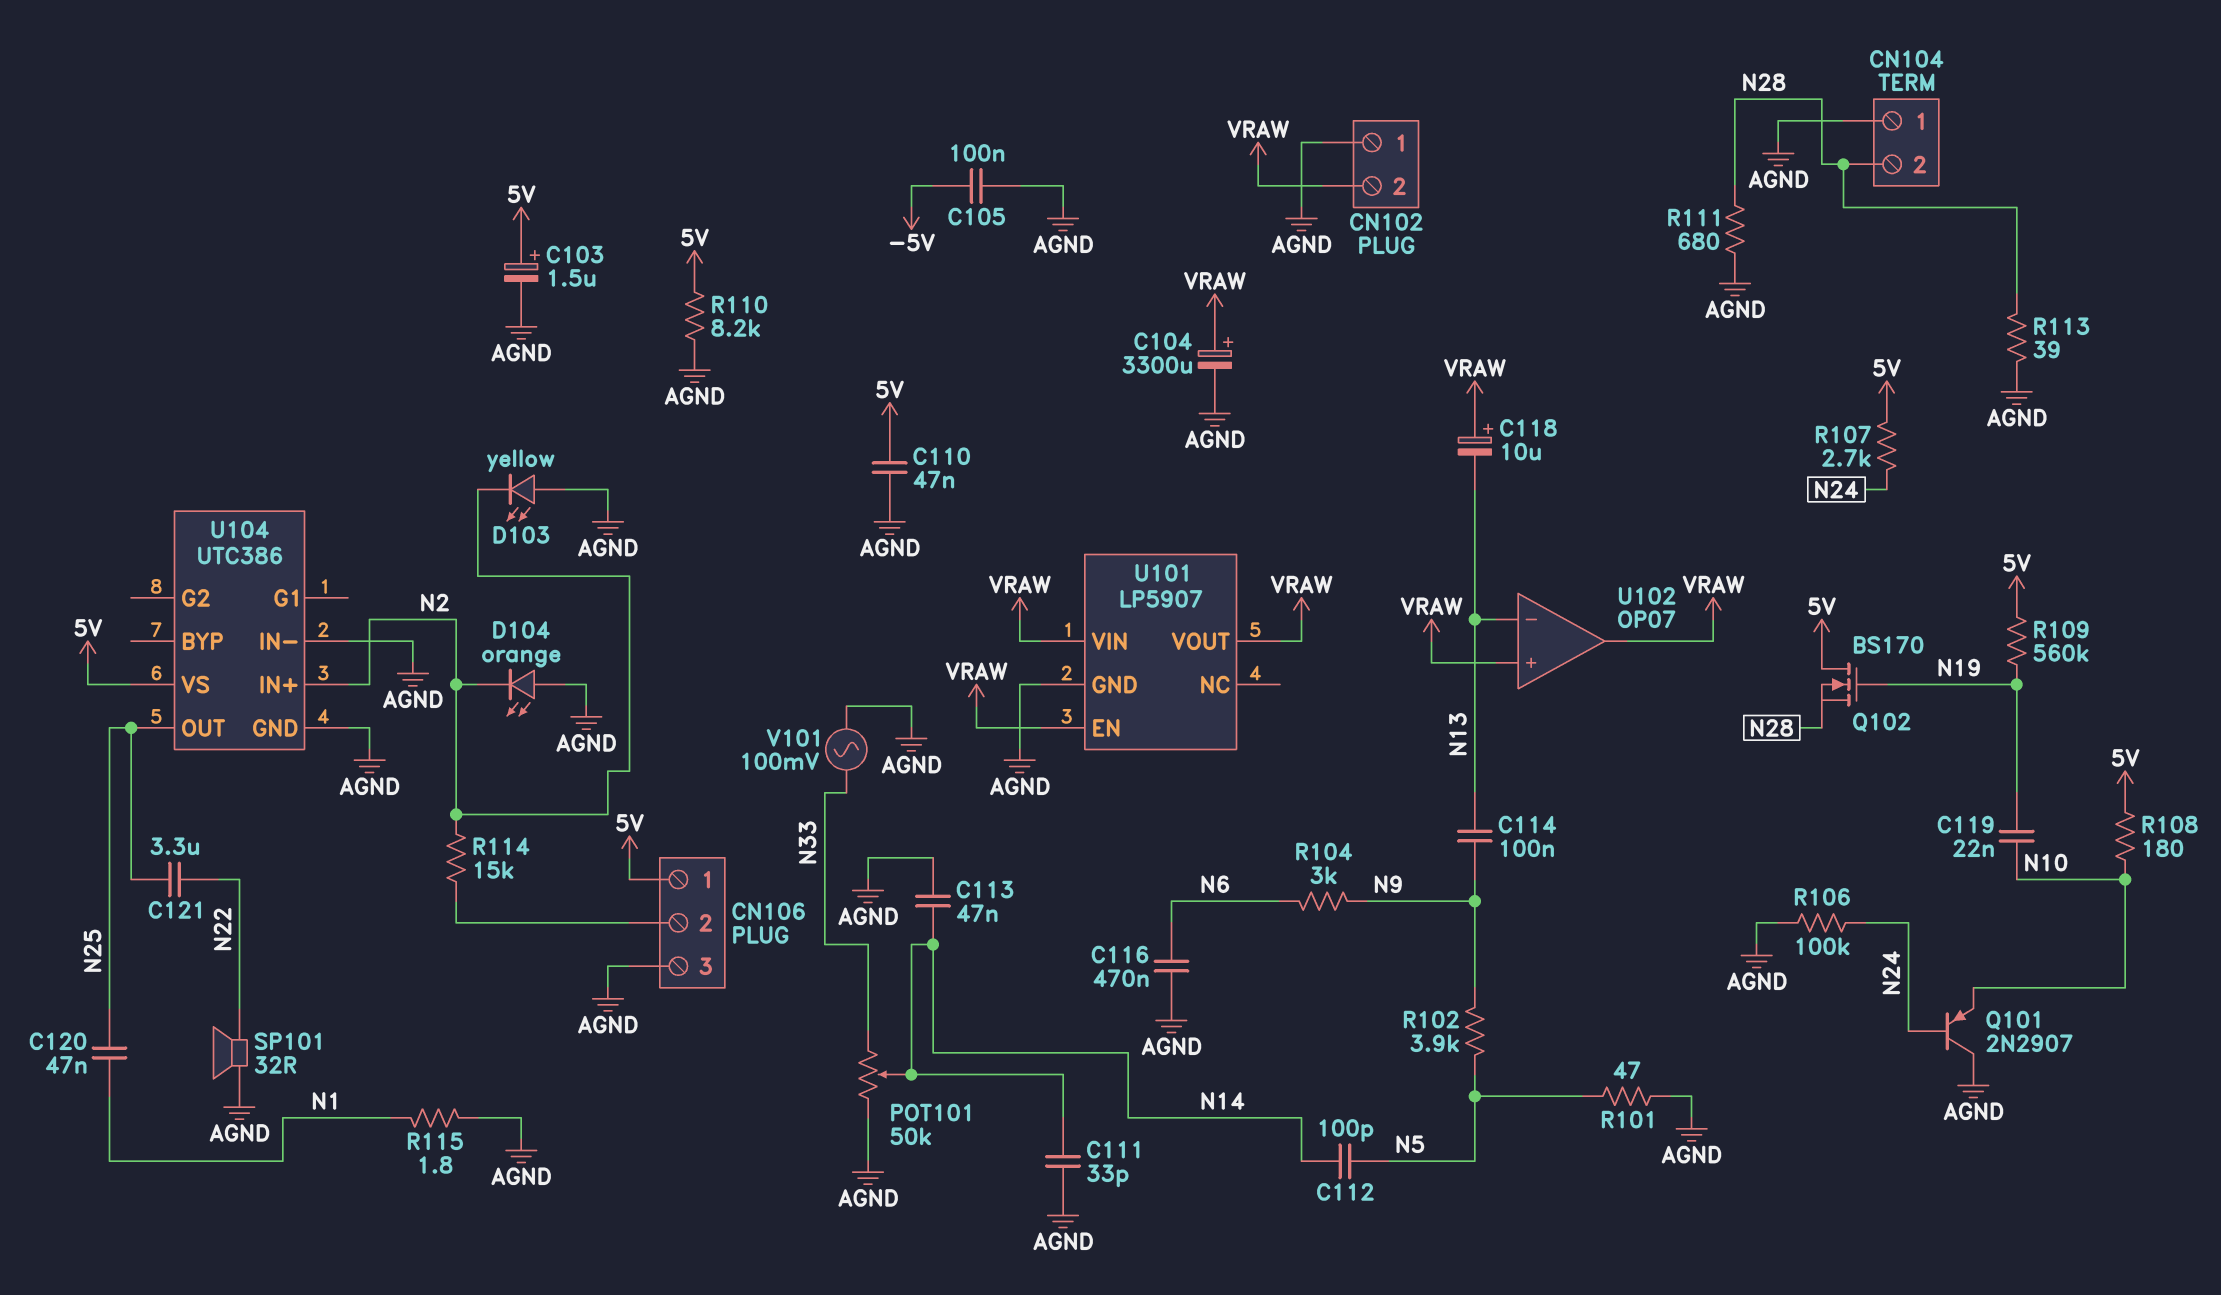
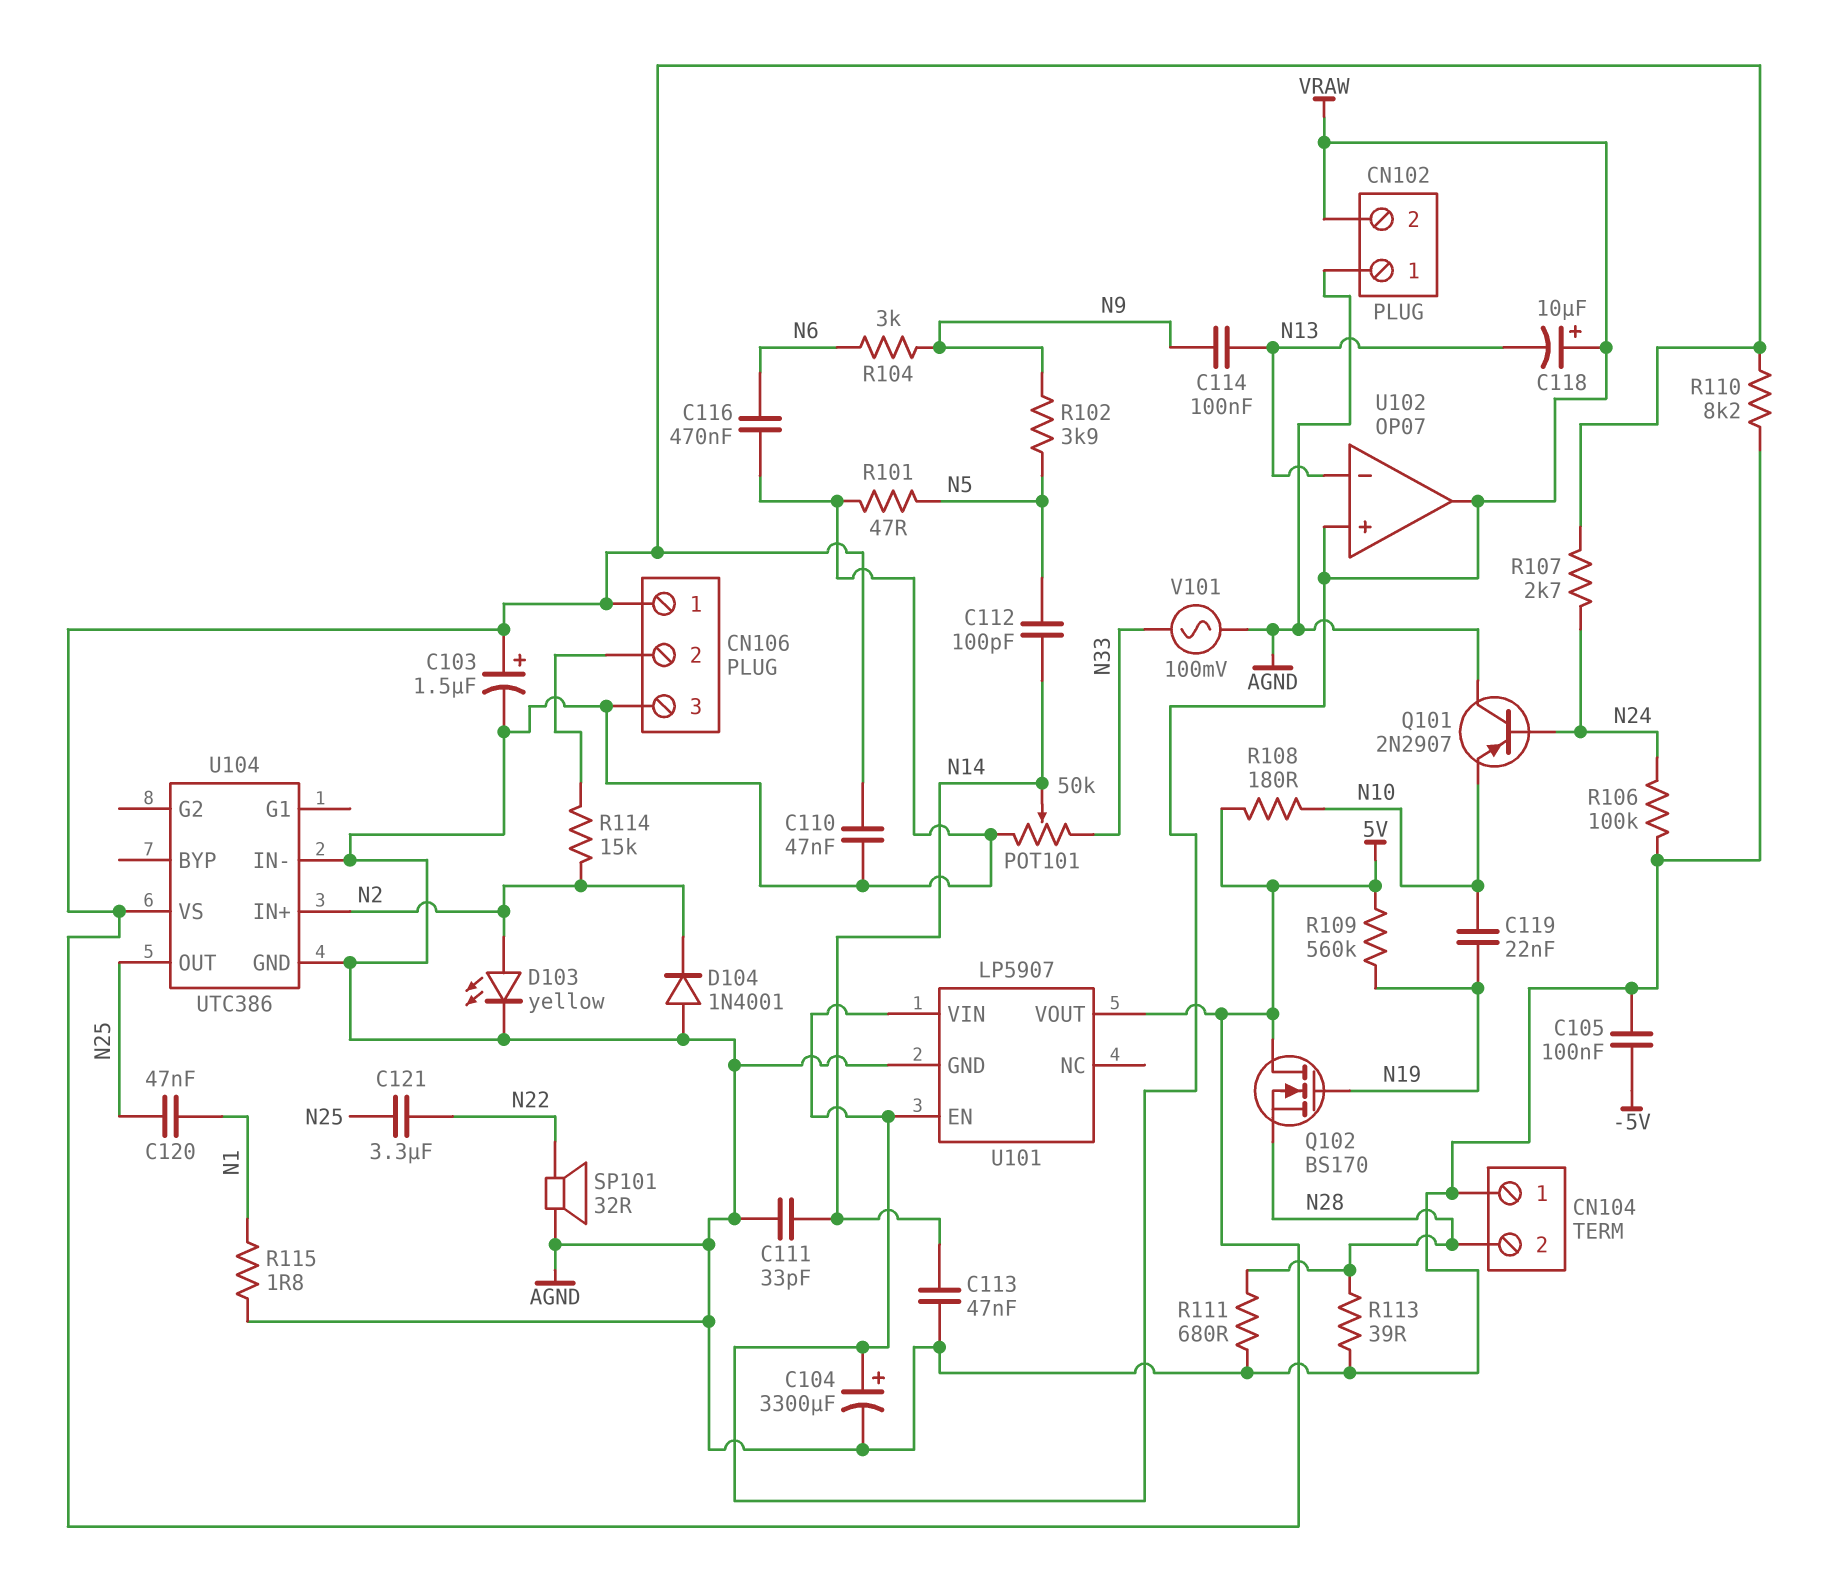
D103: LED yellow (A AGND, K N2) -> LED yellow (A N2, K AGND)
D104: LED orange (A AGND, K N2) -> diode 1N4001 (A AGND, K N2)
U101 pin VOUT: VRAW -> 5V

